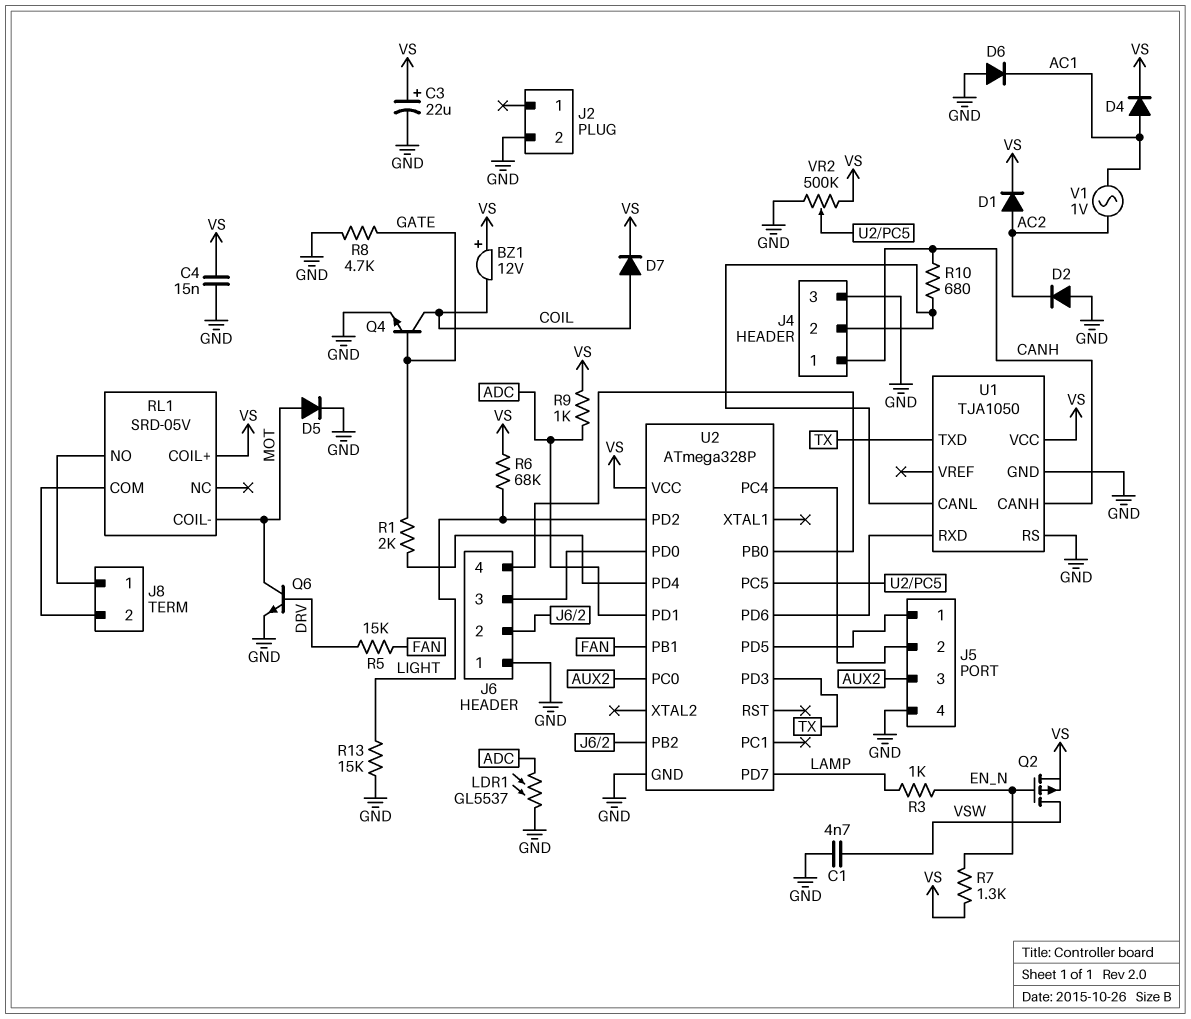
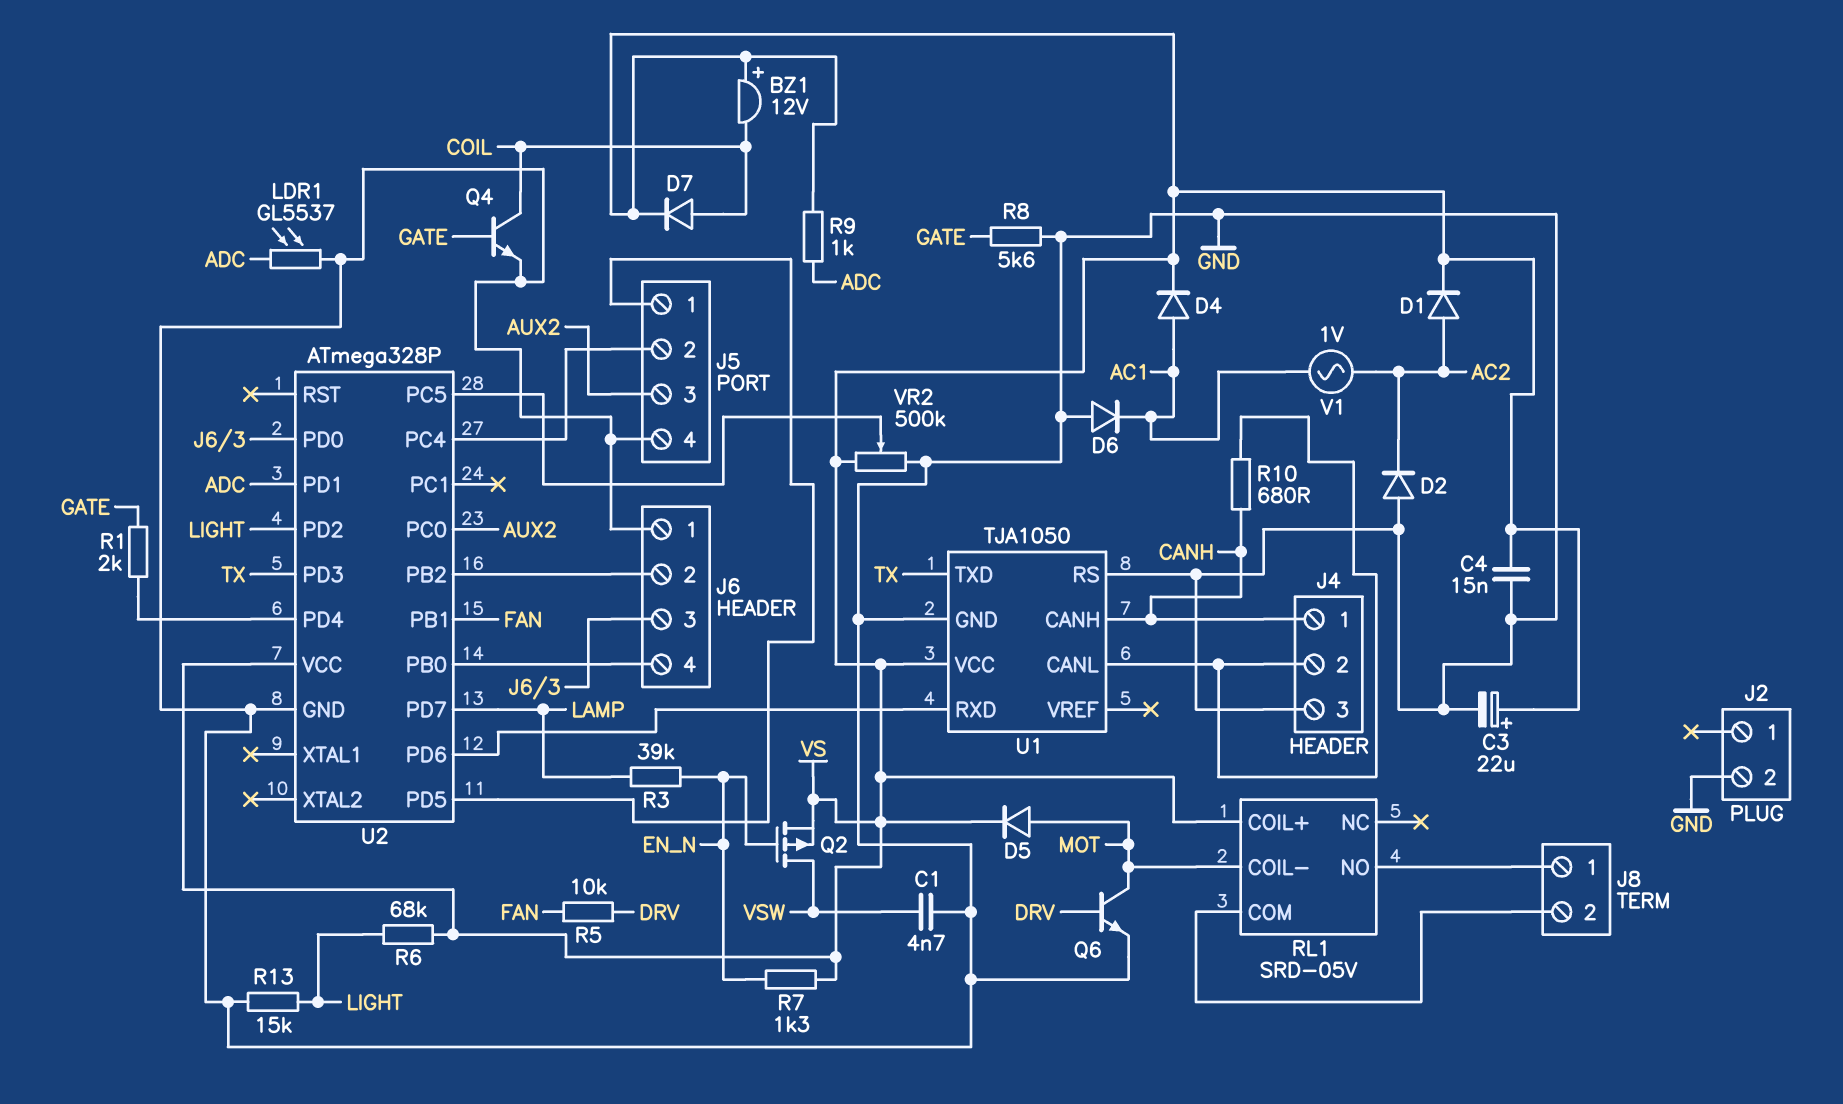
D5: diode (A MOT, K GND) -> diode (A MOT, K VS)
R3: 1k (EN_N, LAMP) -> 39k (EN_N, LAMP)
R5: 15k (DRV, FAN) -> 10k (DRV, FAN)
R8: 4.7k (GATE, GND) -> 5.6k (GATE, GND)

